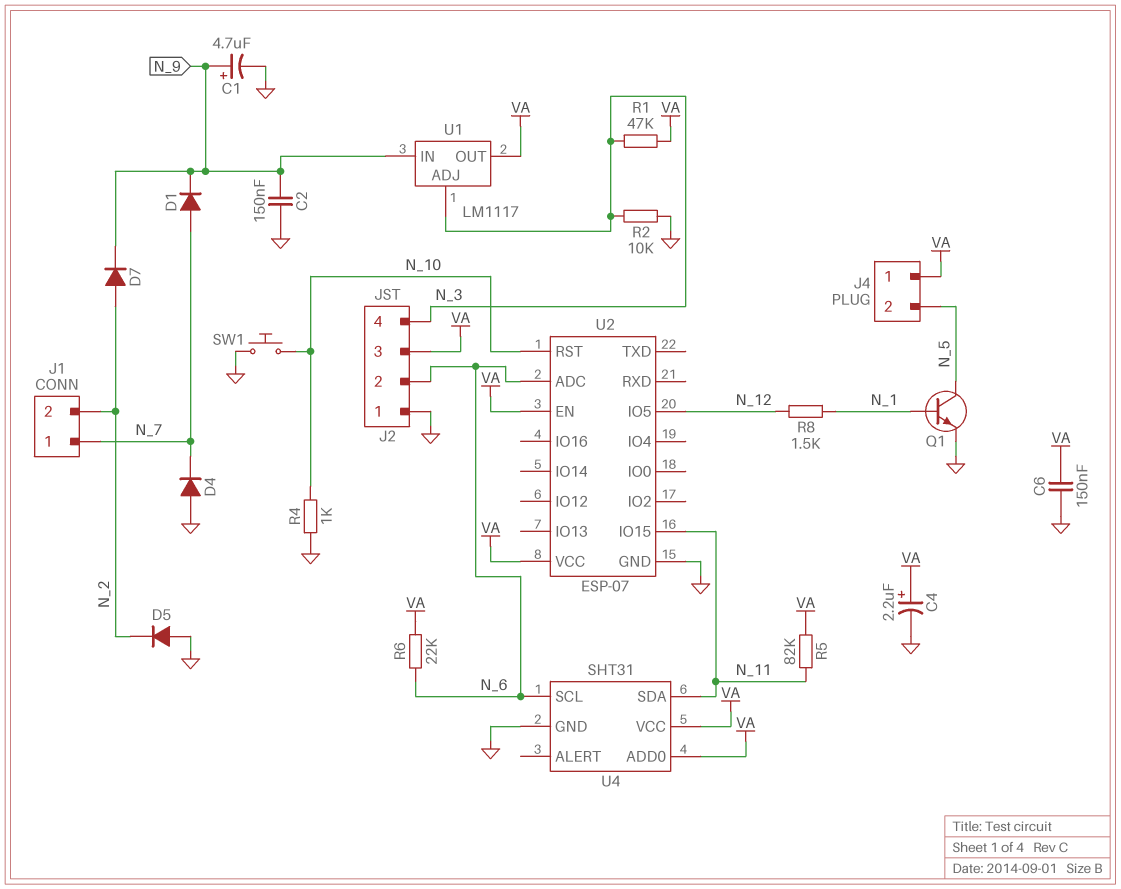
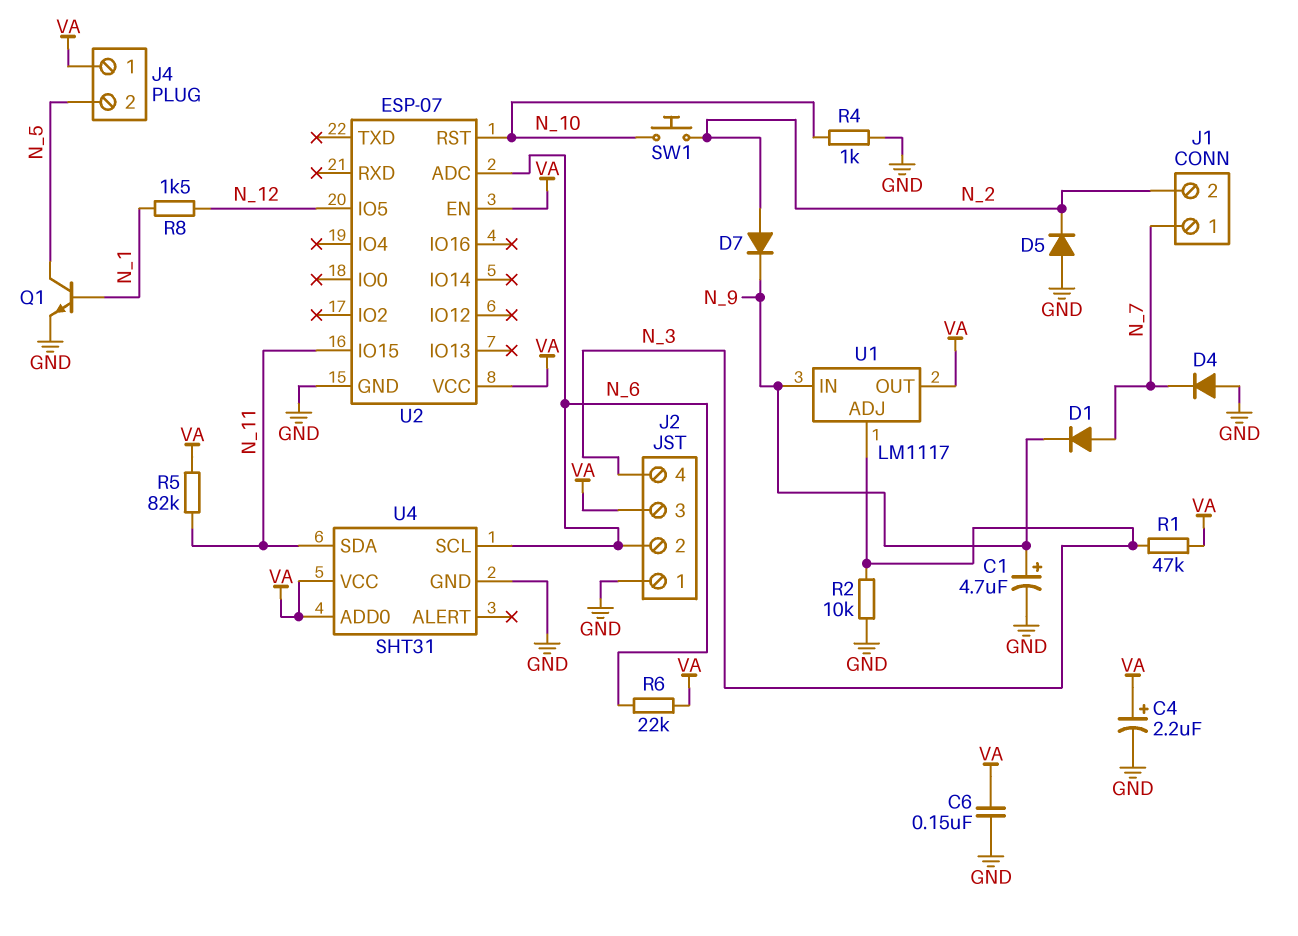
C2: 150nF (GND, N_9) -> none
SW1: button (GND, N_10) -> button (N_2, N_10)

